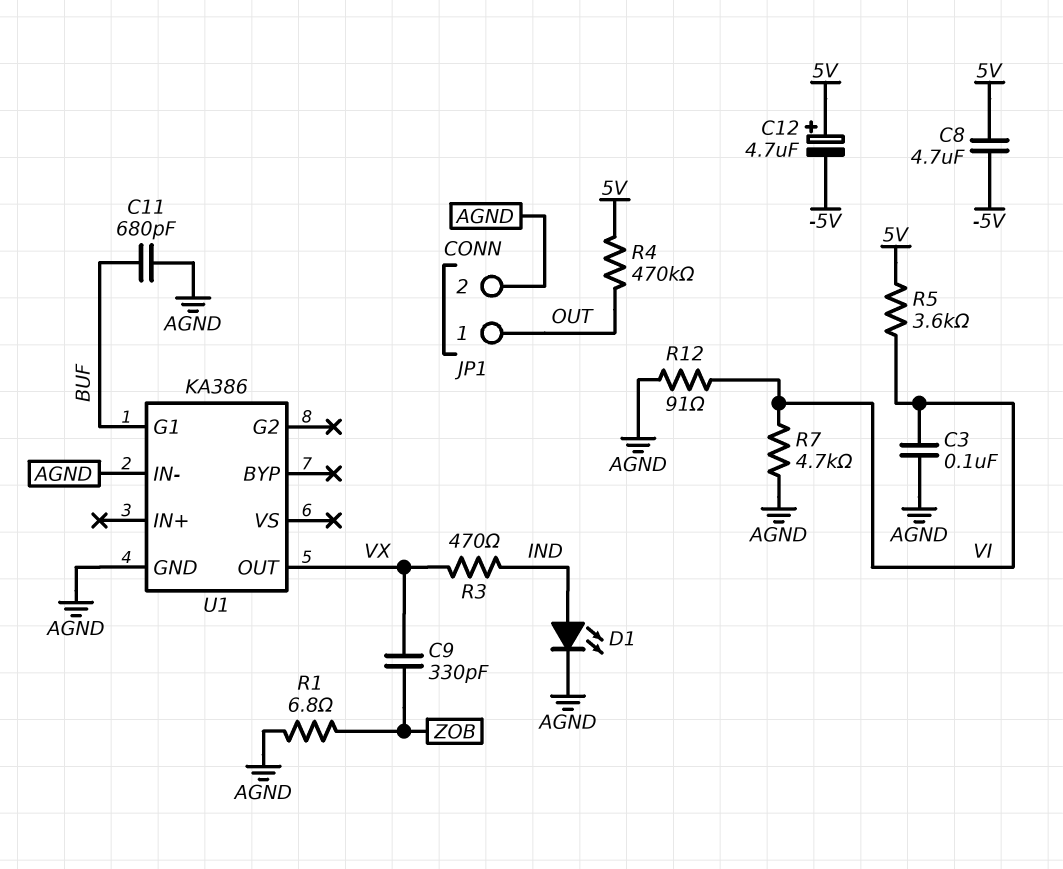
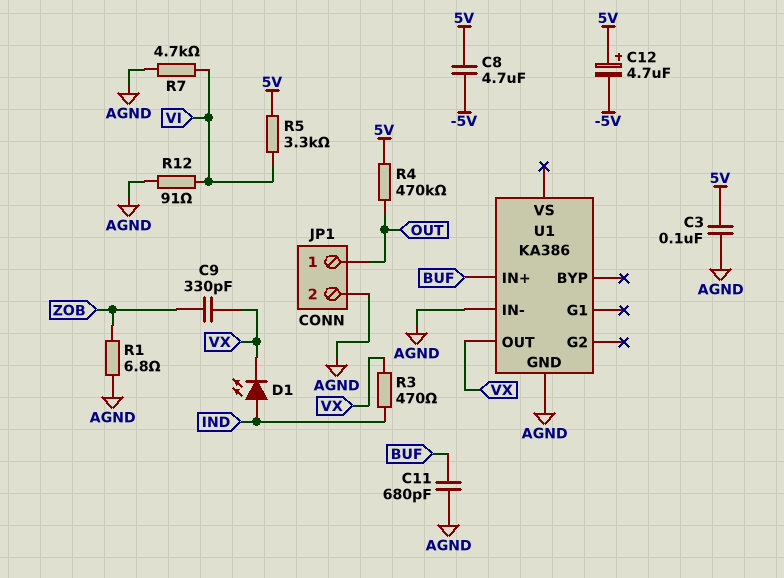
C3: 100nF (AGND, VI) -> 100nF (5V, AGND)
D1: LED (A IND, K AGND) -> LED (A IND, K VX)
R5: 3.6k (5V, VI) -> 3.3k (5V, VI)
U1 pin G1: BUF -> none
U1 pin IN+: none -> BUF

